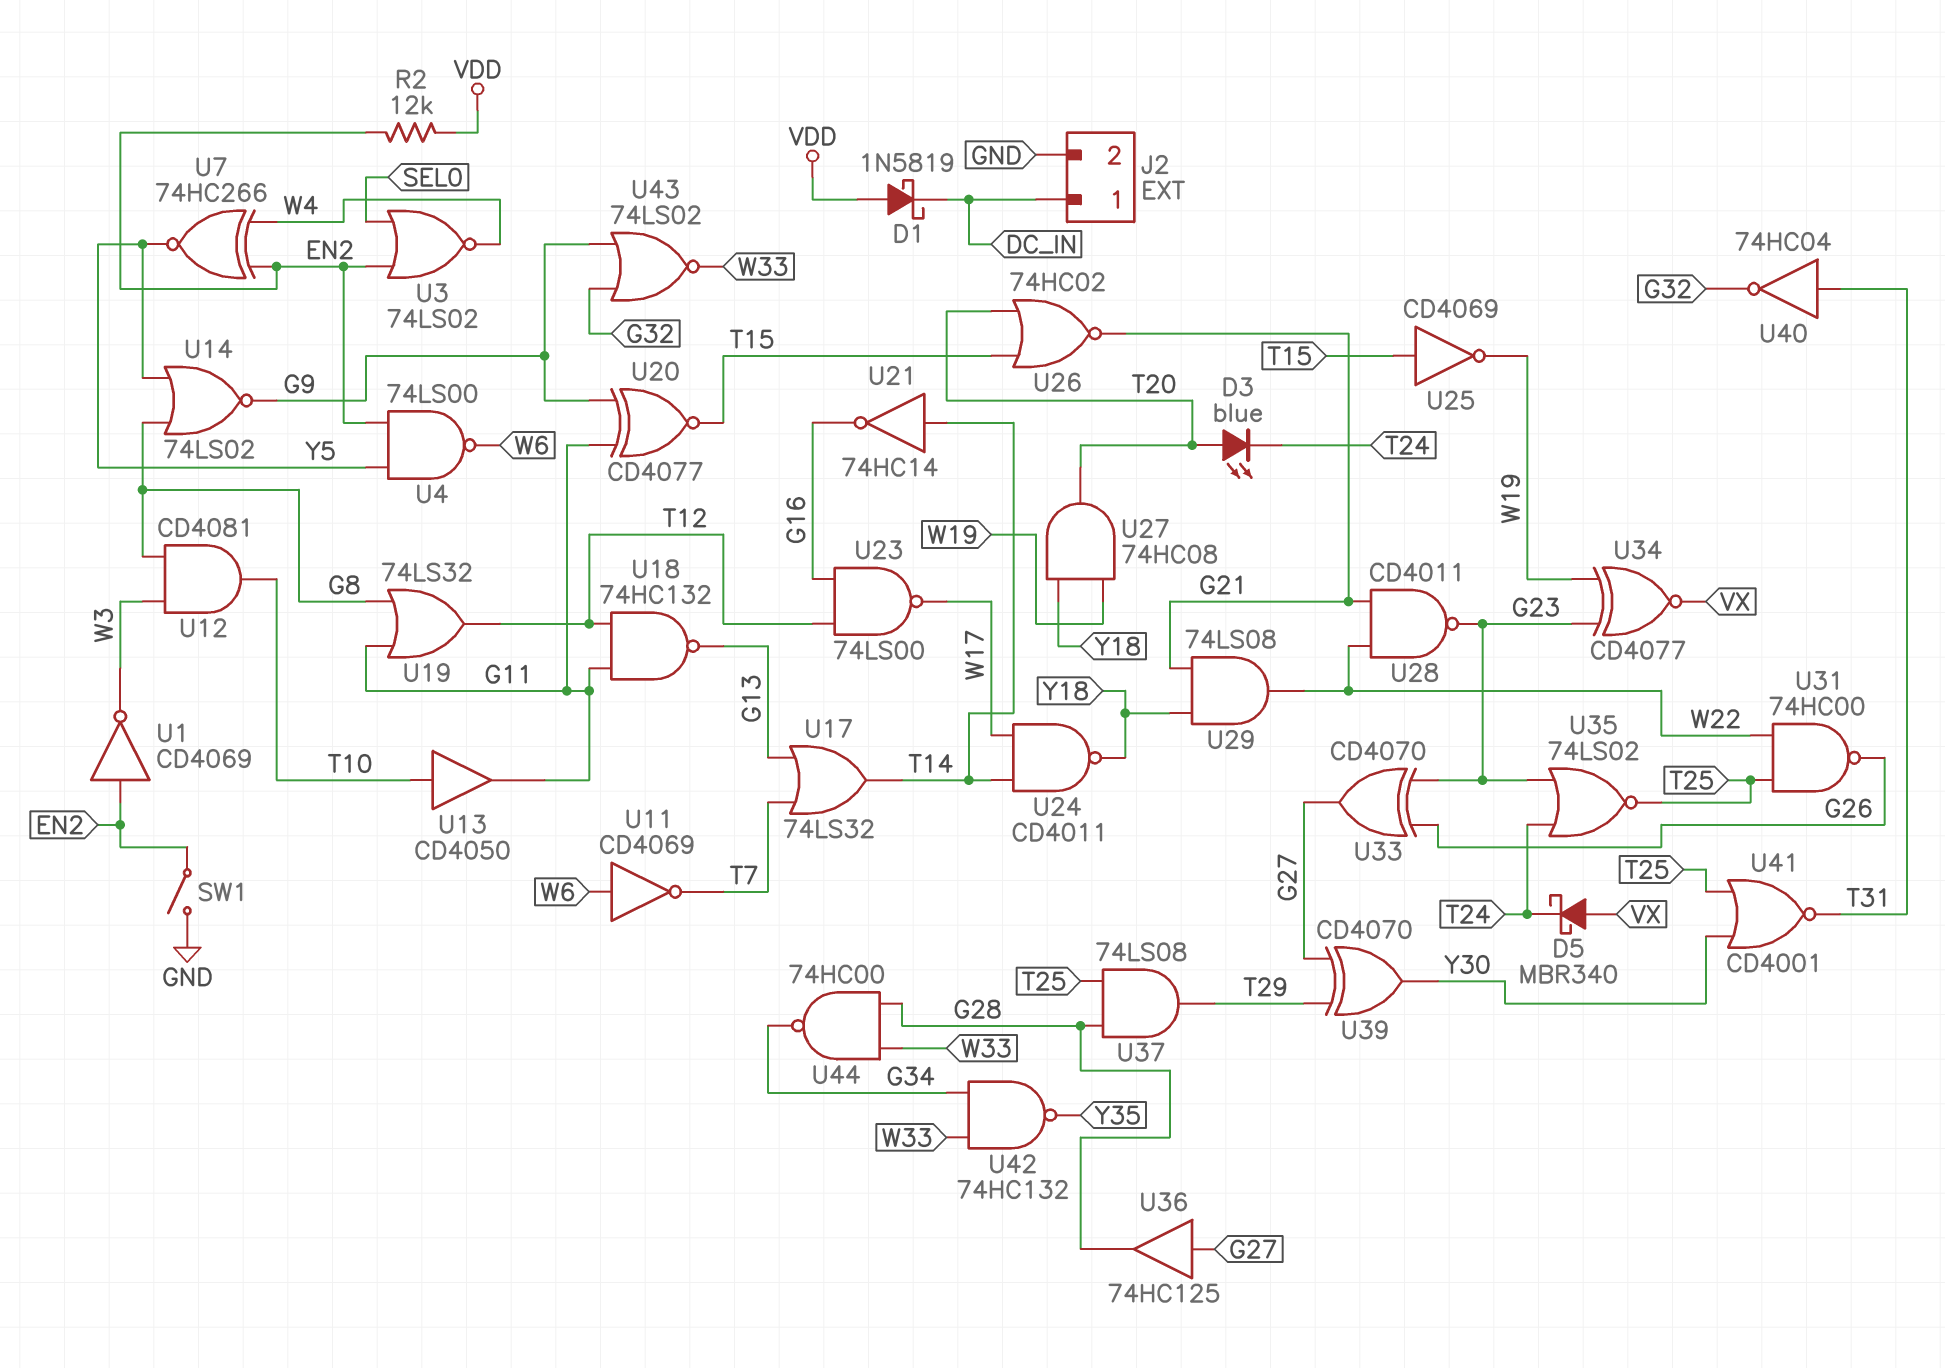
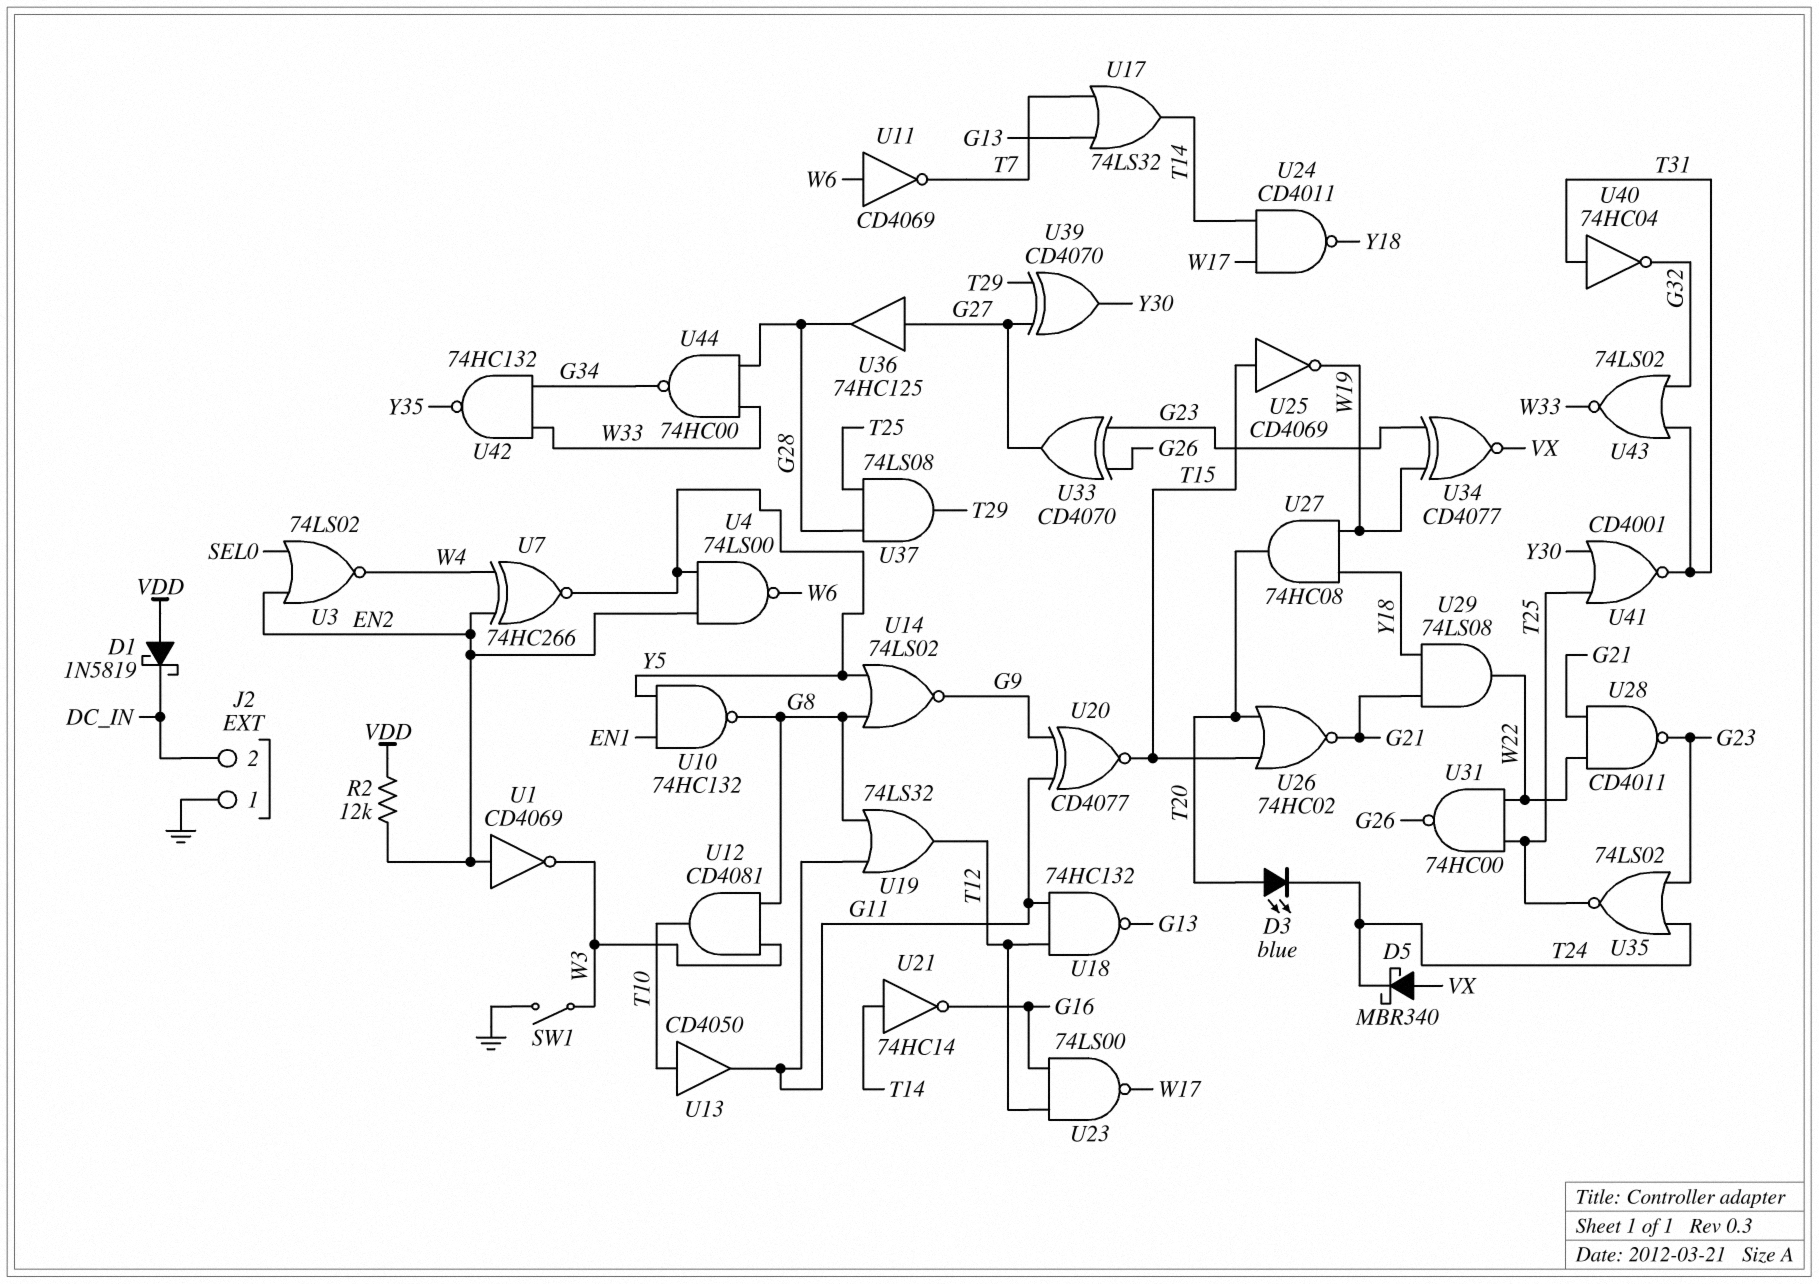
J2 pin 1: DC_IN -> GND
J2 pin 2: GND -> DC_IN
SW1: switch (EN2, GND) -> switch (GND, W3)
U10: none -> NAND 74HC132 (in EN1, in Y5, out G8)
U43: NOR 74LS02 (in G9, in G32, out W33) -> NOR 74LS02 (in G32, in T31, out W33)

